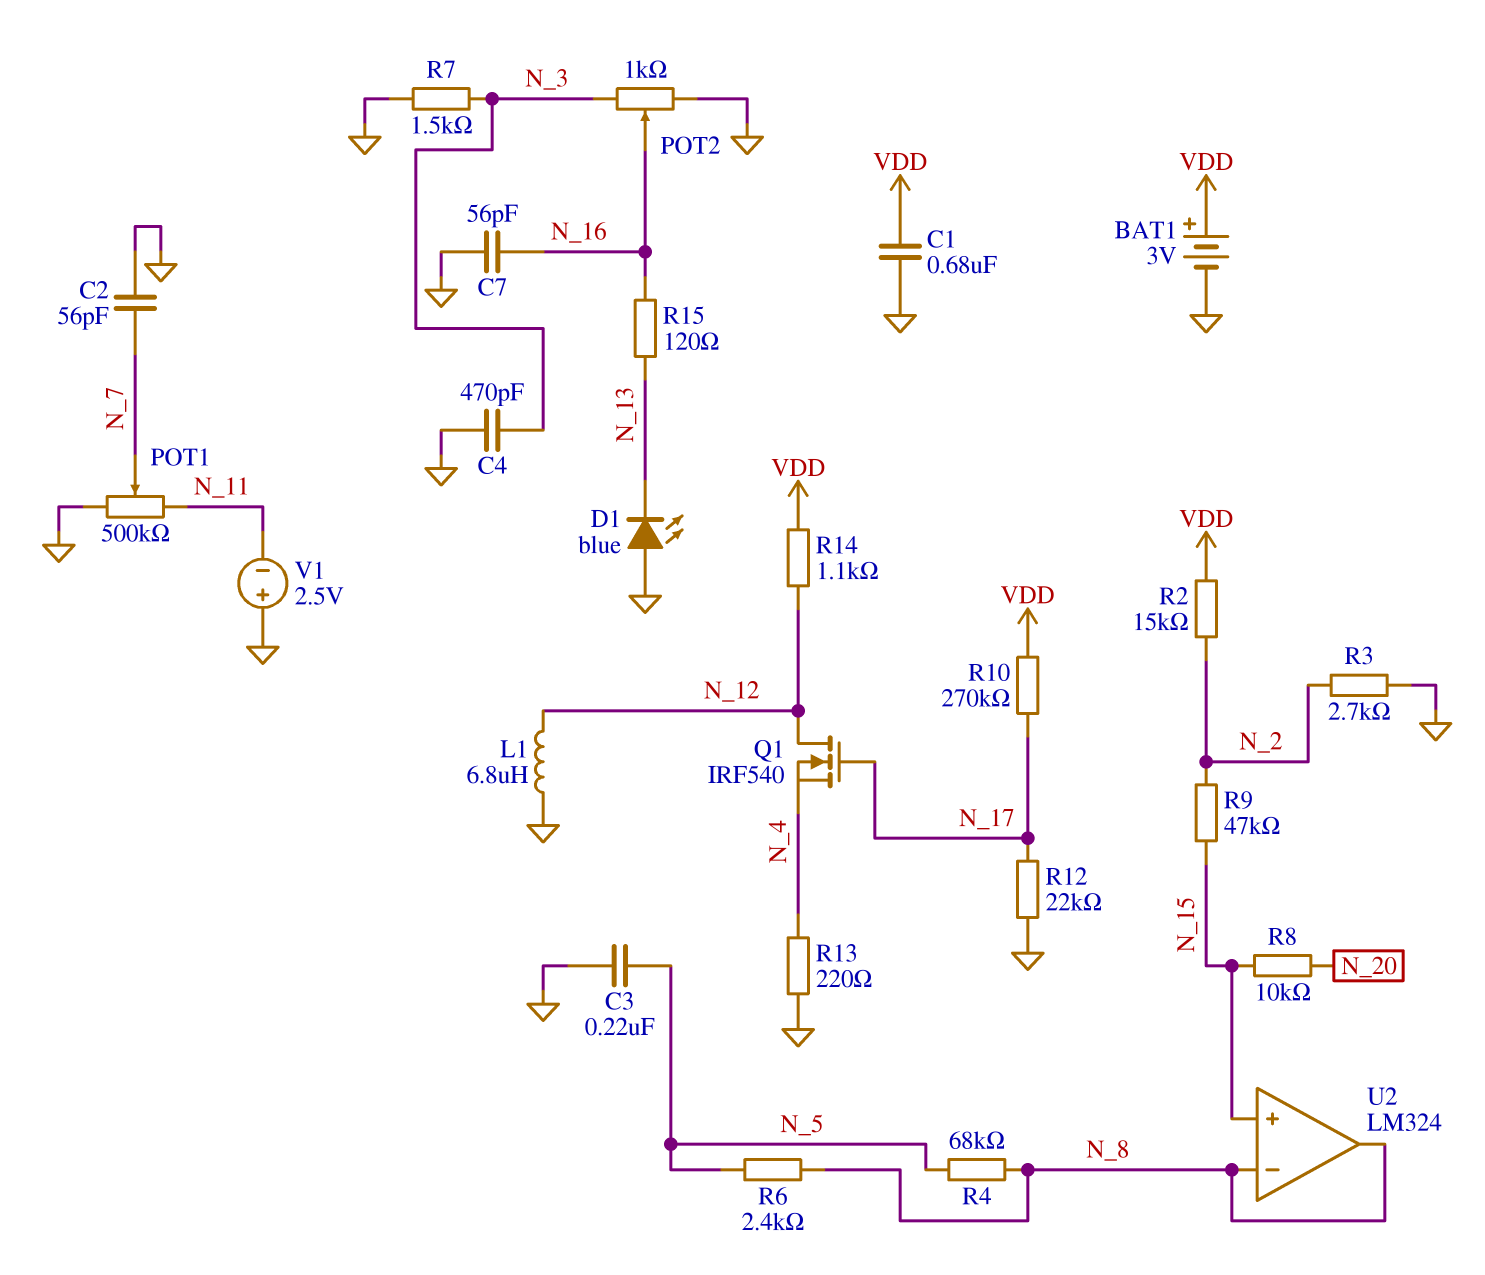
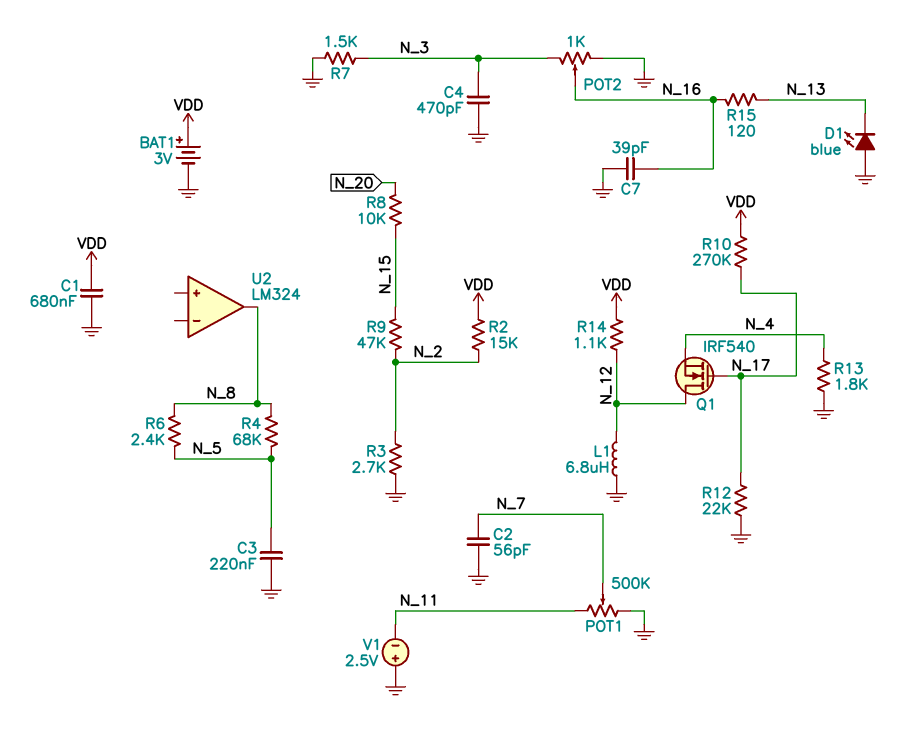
C7: 56pF (GND, N_16) -> 39pF (GND, N_16)
R13: 220 (GND, N_4) -> 1.8k (GND, N_4)
U2 pin in+: N_15 -> none
U2 pin in-: N_8 -> none

